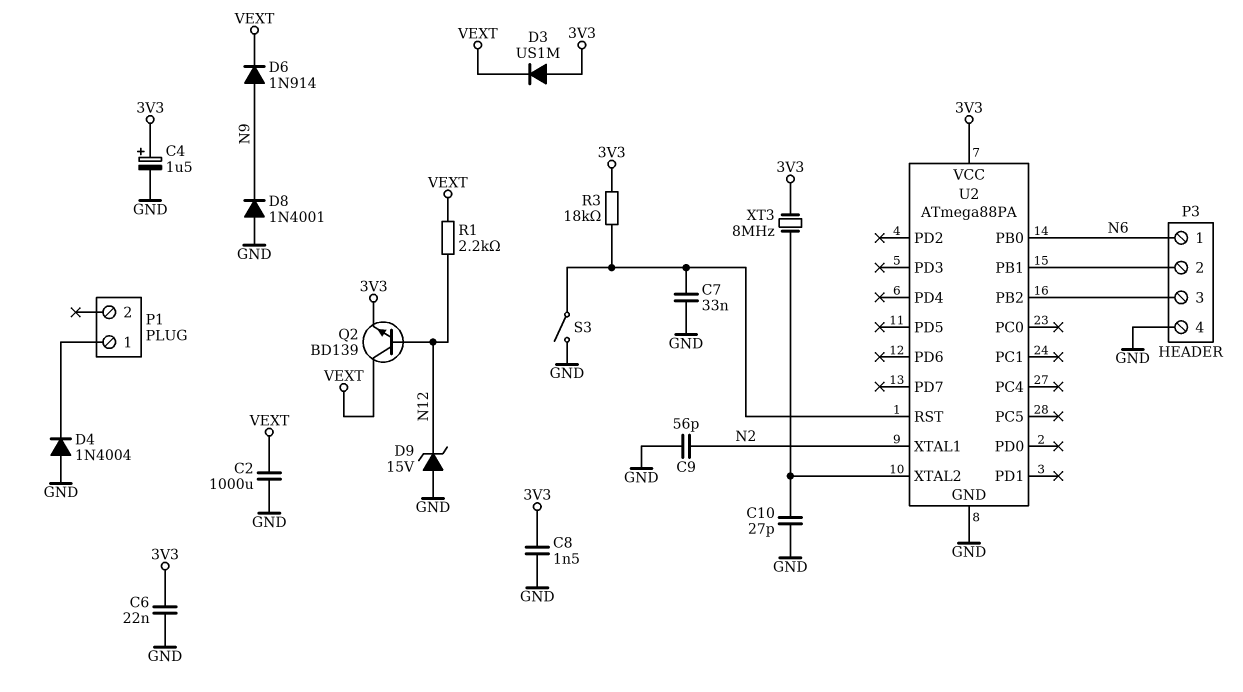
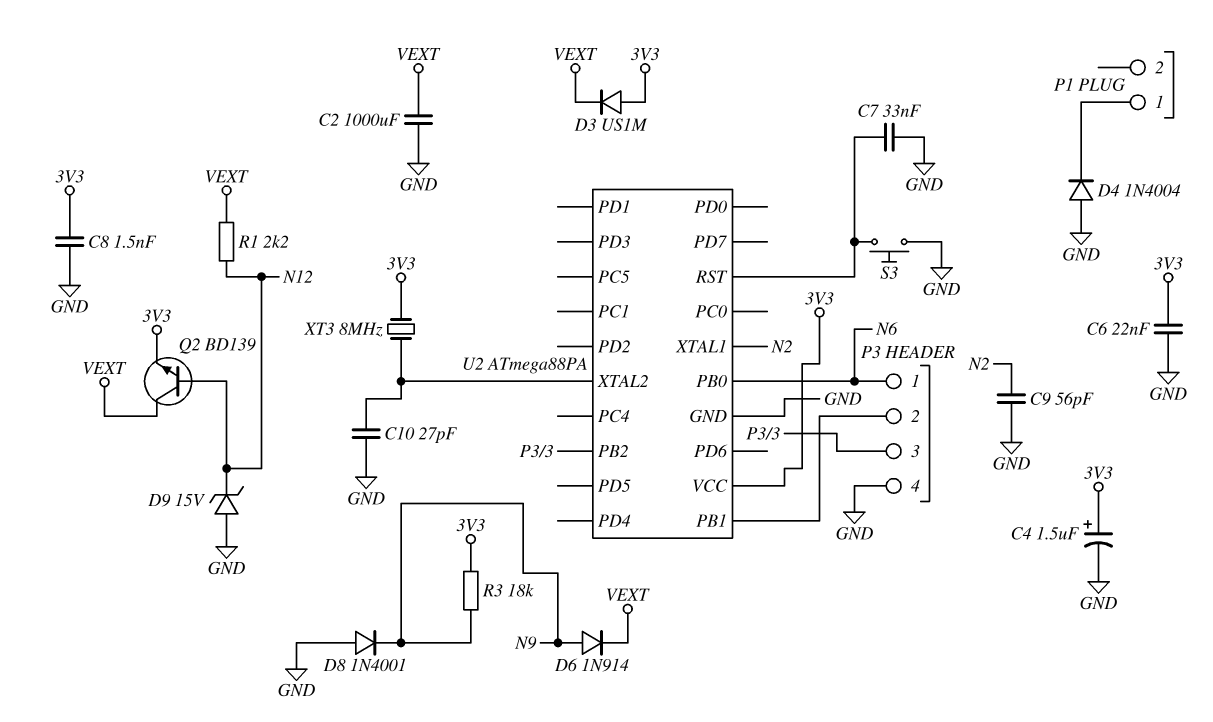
R3: 18k (3V3, U2/RST) -> 18k (3V3, N9)
S3: switch (GND, U2/RST) -> button (GND, U2/RST)

